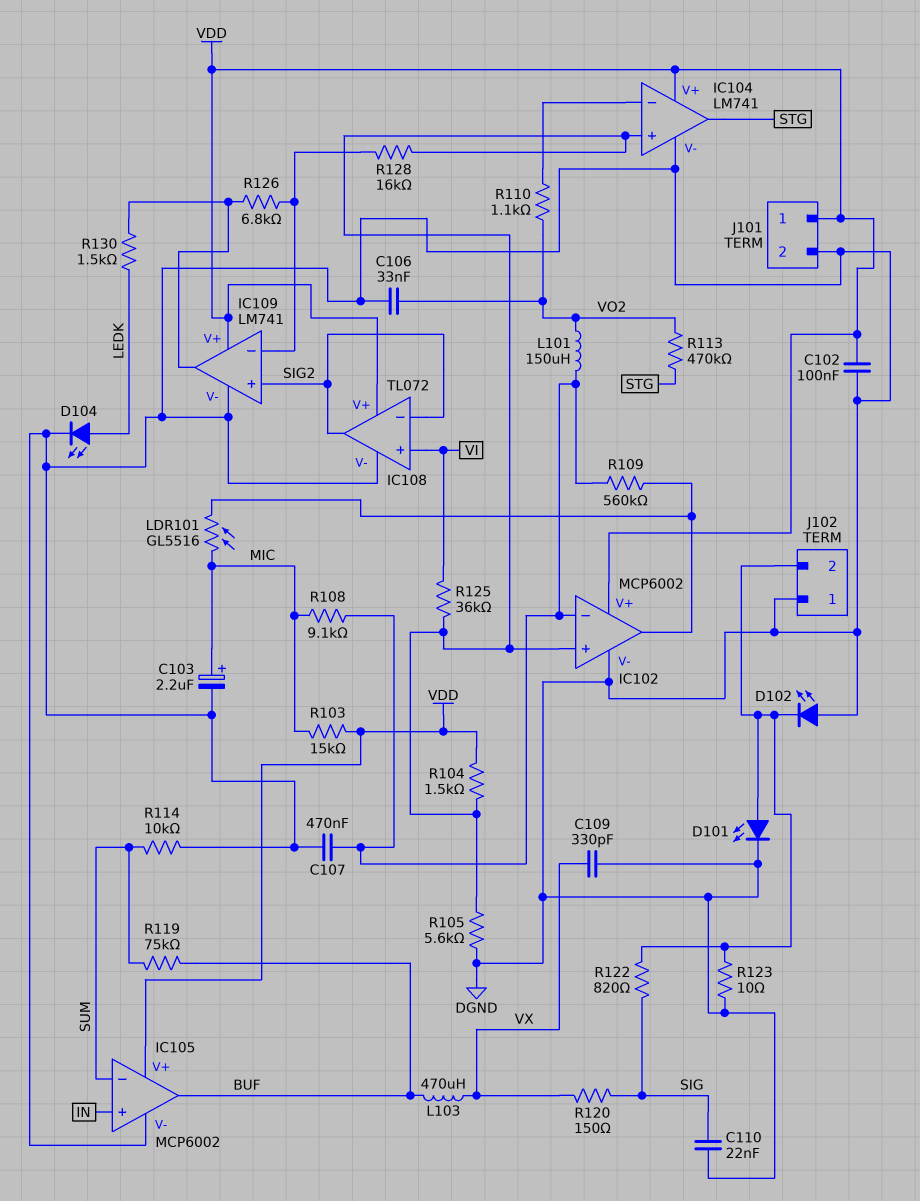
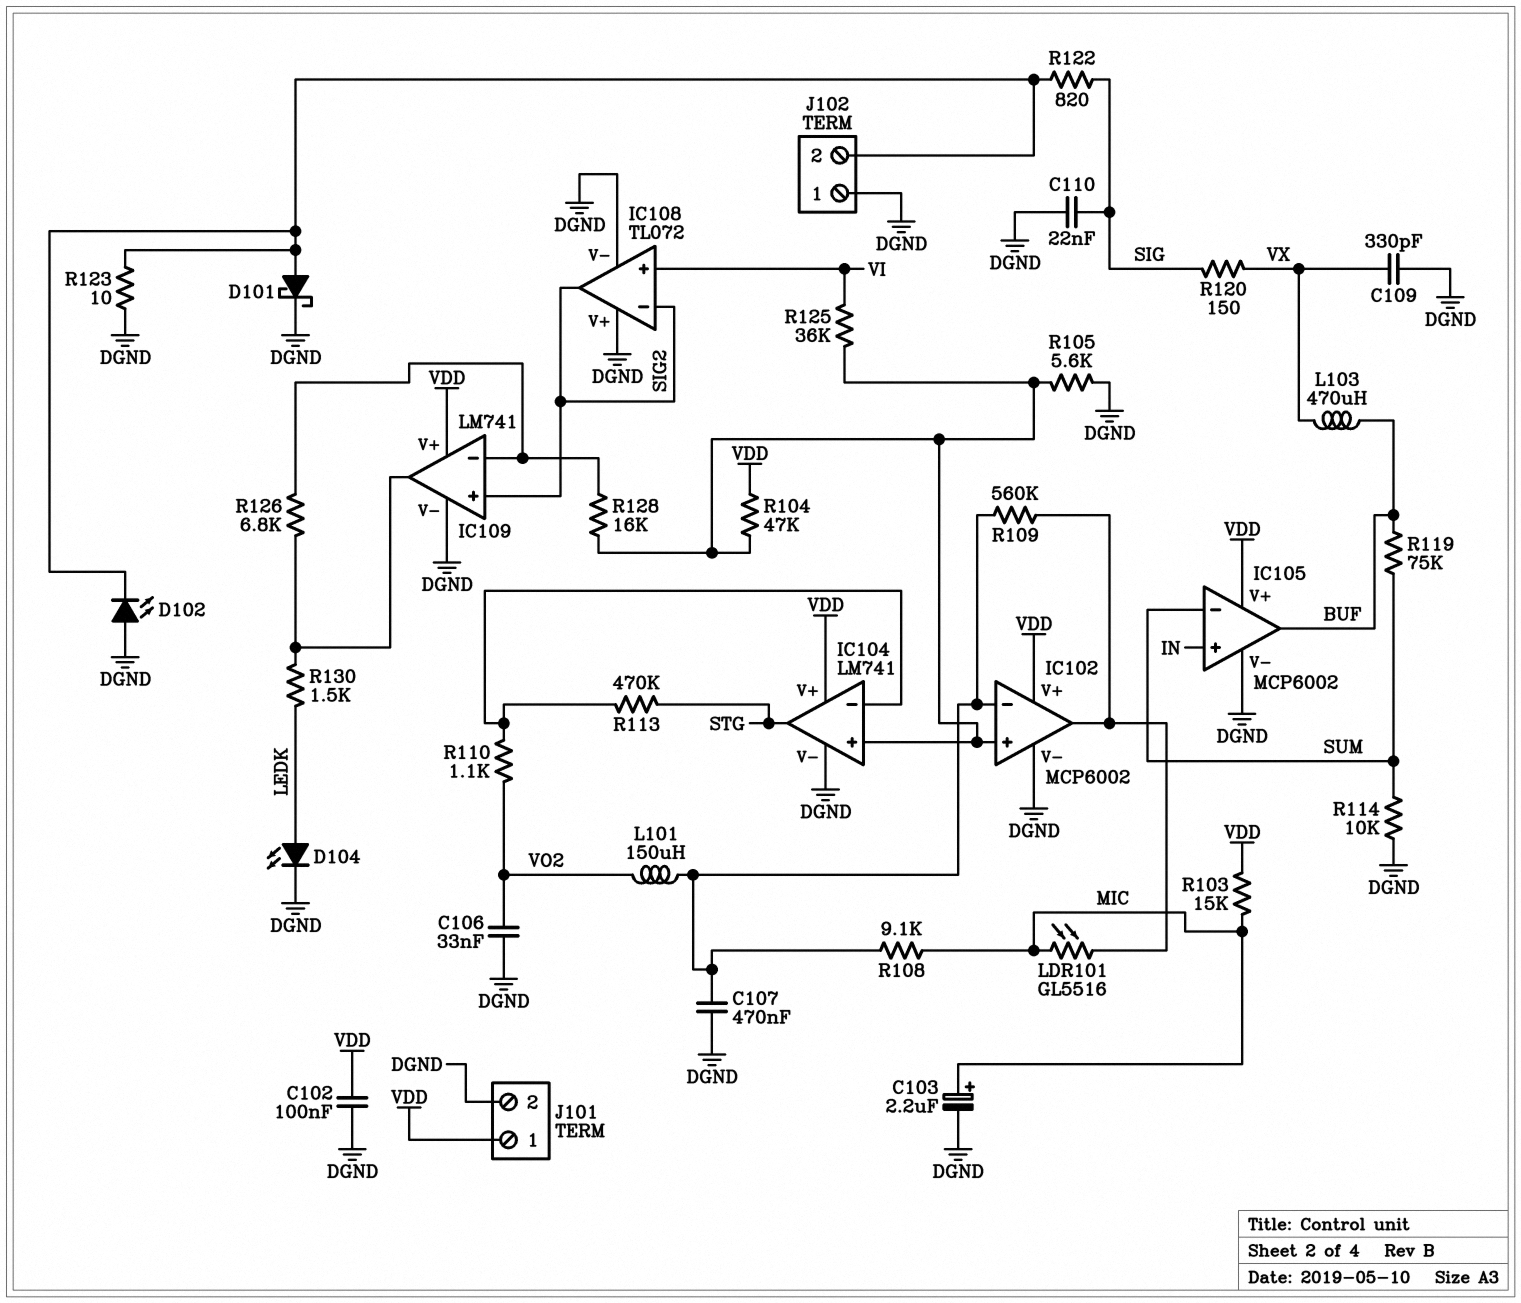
D101: LED (A J102/2, K DGND) -> schottky (A J102/2, K DGND)
IC108 pin V+: VDD -> DGND
R104: 1.5k (IC102/in+, VDD) -> 47k (IC102/in+, VDD)
R113: 470k (STG, VO2) -> 470k (IC104/in-, STG)

